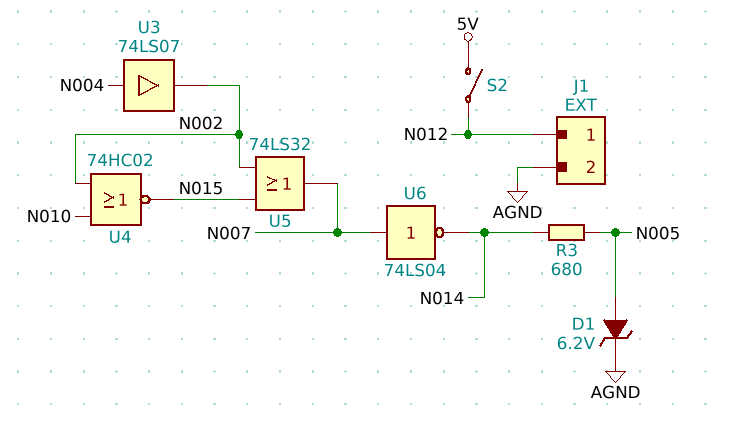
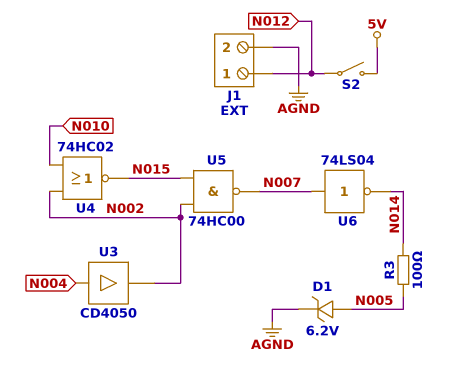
R3: 680 (N005, N014) -> 100 (N005, N014)
U3: buffer 74LS07 (in N004, out N002) -> buffer CD4050 (in N004, out N002)
U5: OR 74LS32 (in N002, in N015, out N007) -> NAND 74HC00 (in N002, in N015, out N007)

